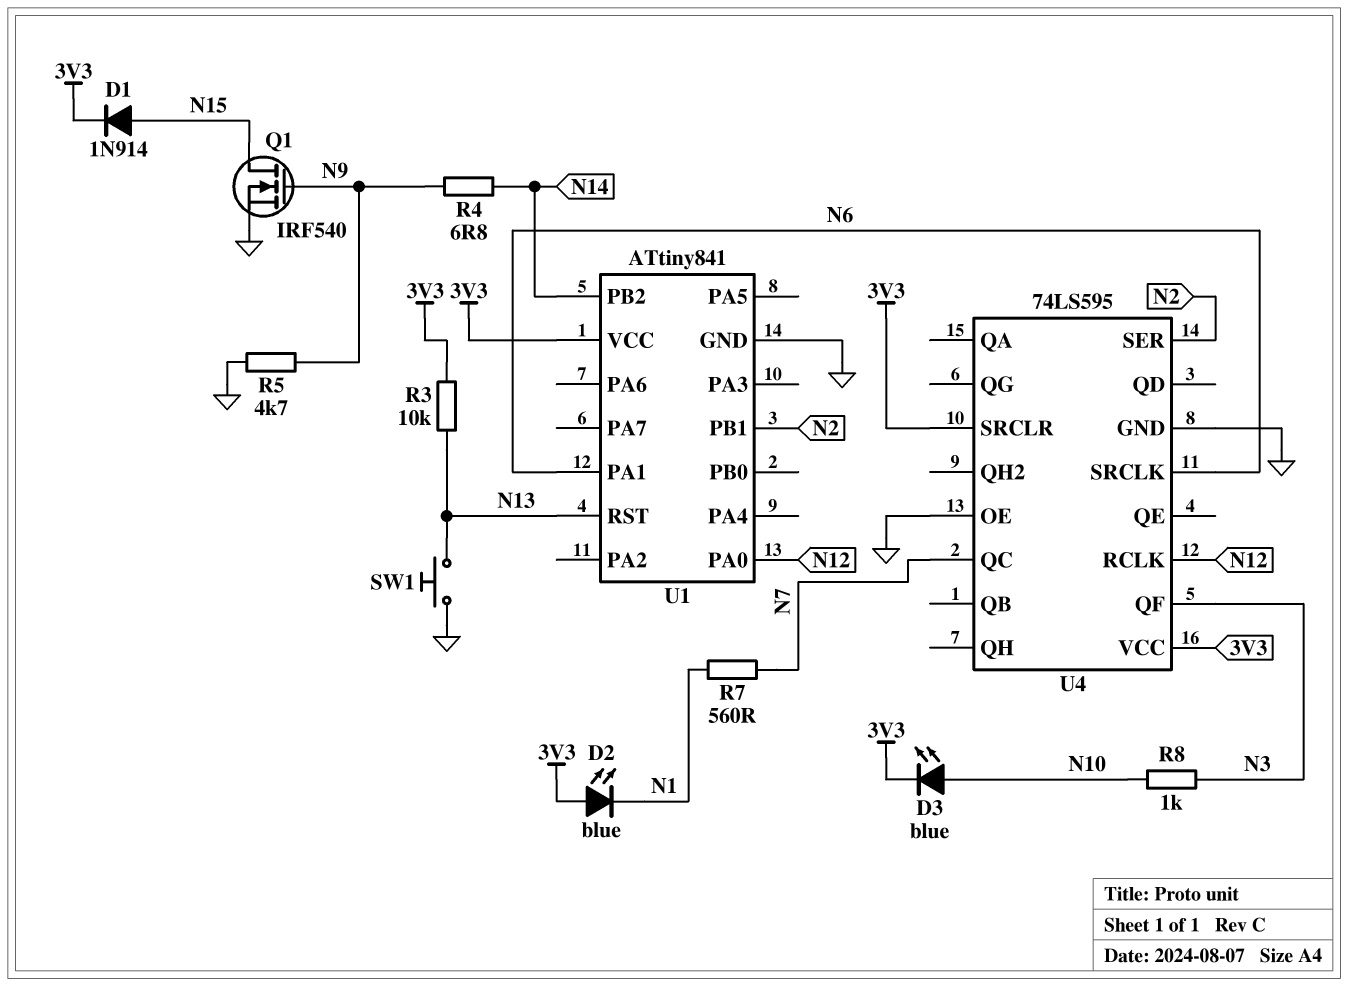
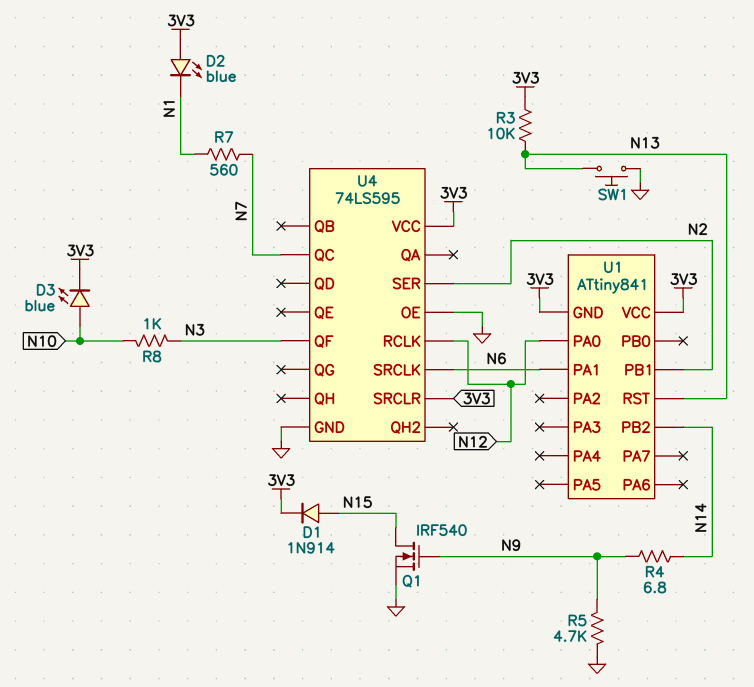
U1 pin GND: GND -> 3V3

